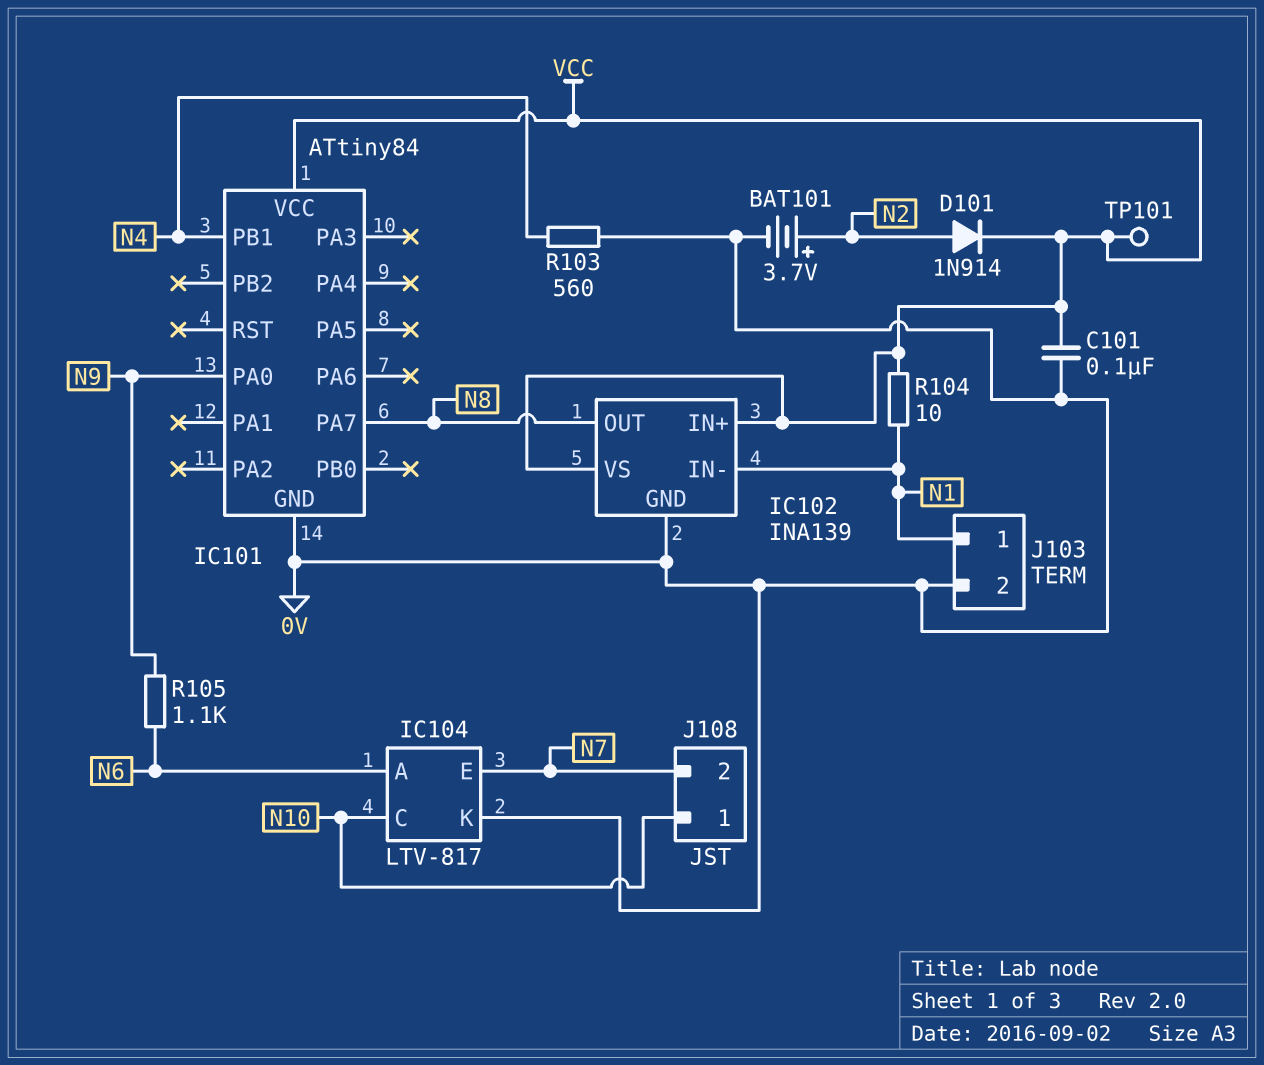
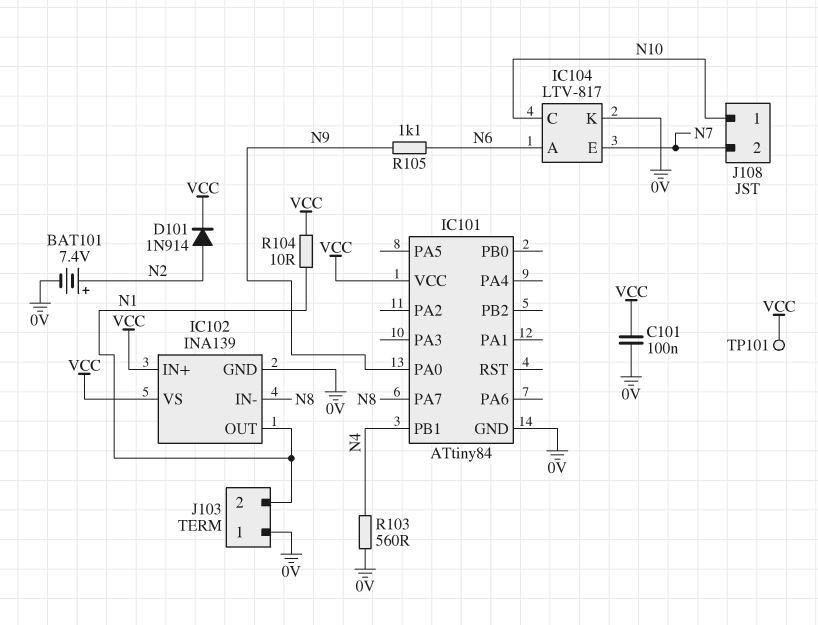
BAT101: 3.7V (plus N2, minus 0V) -> 7.4V (plus N2, minus 0V)
IC102 pin IN-: N1 -> N8
IC102 pin OUT: N8 -> N1
J103 pin 1: N1 -> 0V
J103 pin 2: 0V -> N1

